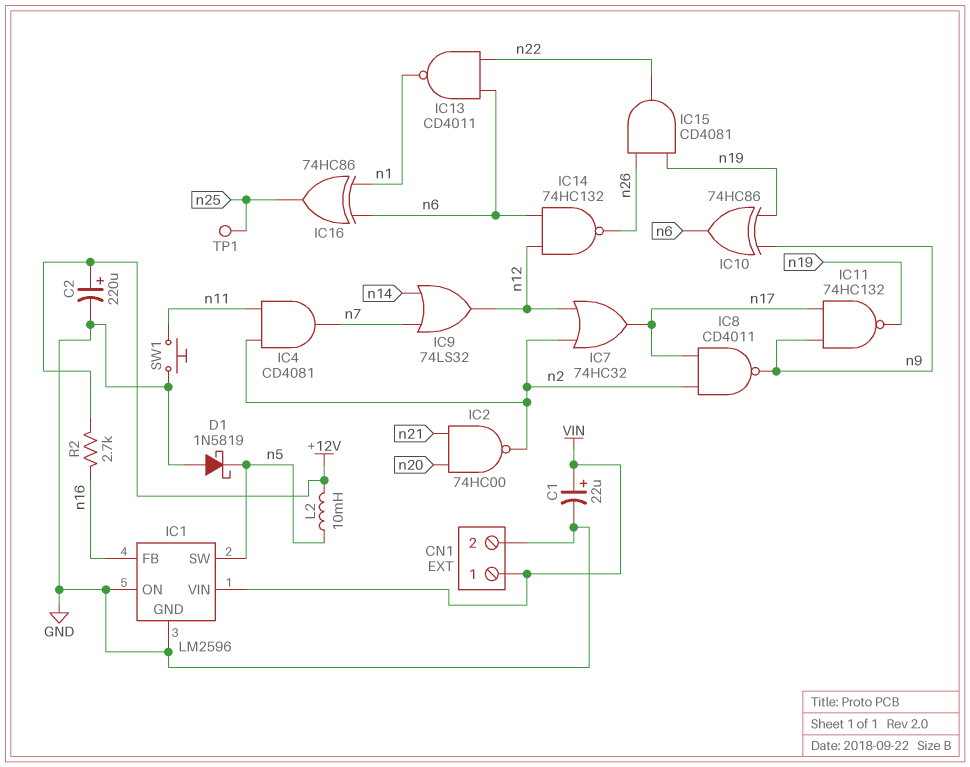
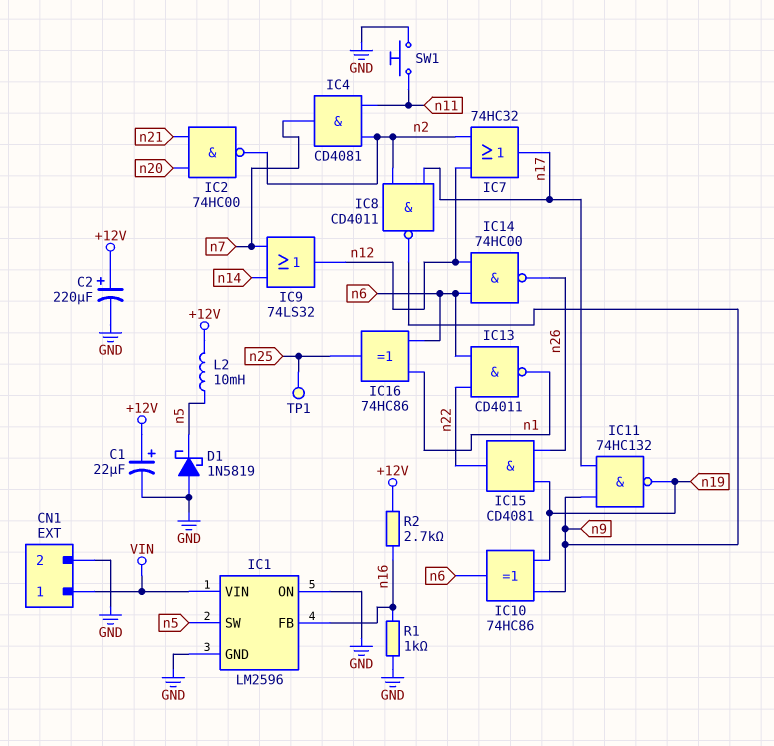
C1: 22uF (plus VIN, minus GND) -> 22uF (plus +12V, minus GND)
IC14: NAND 74HC132 (in n6, in n12, out n26) -> NAND 74HC00 (in n6, in n12, out n26)
R1: none -> 1k (GND, n16)

